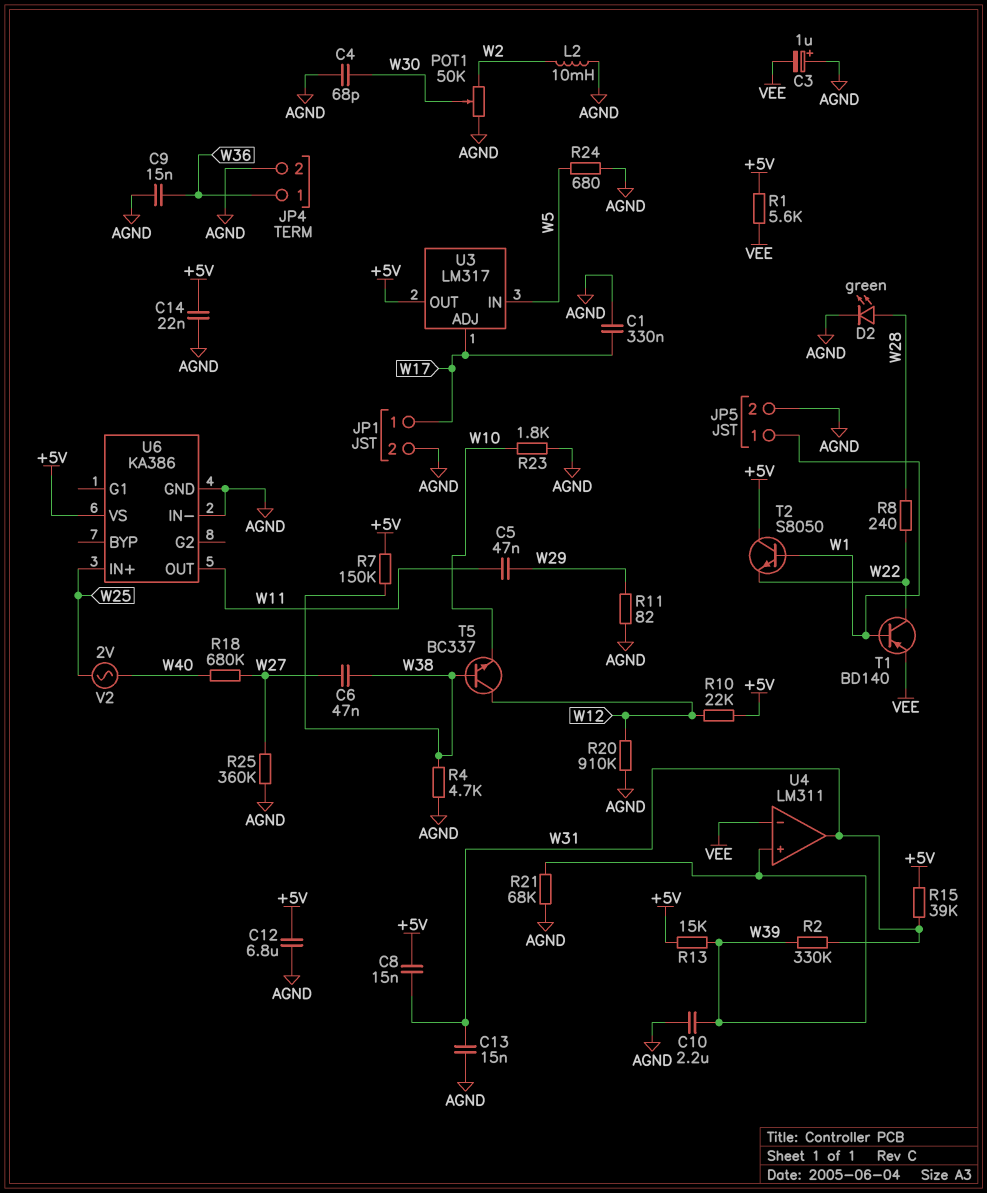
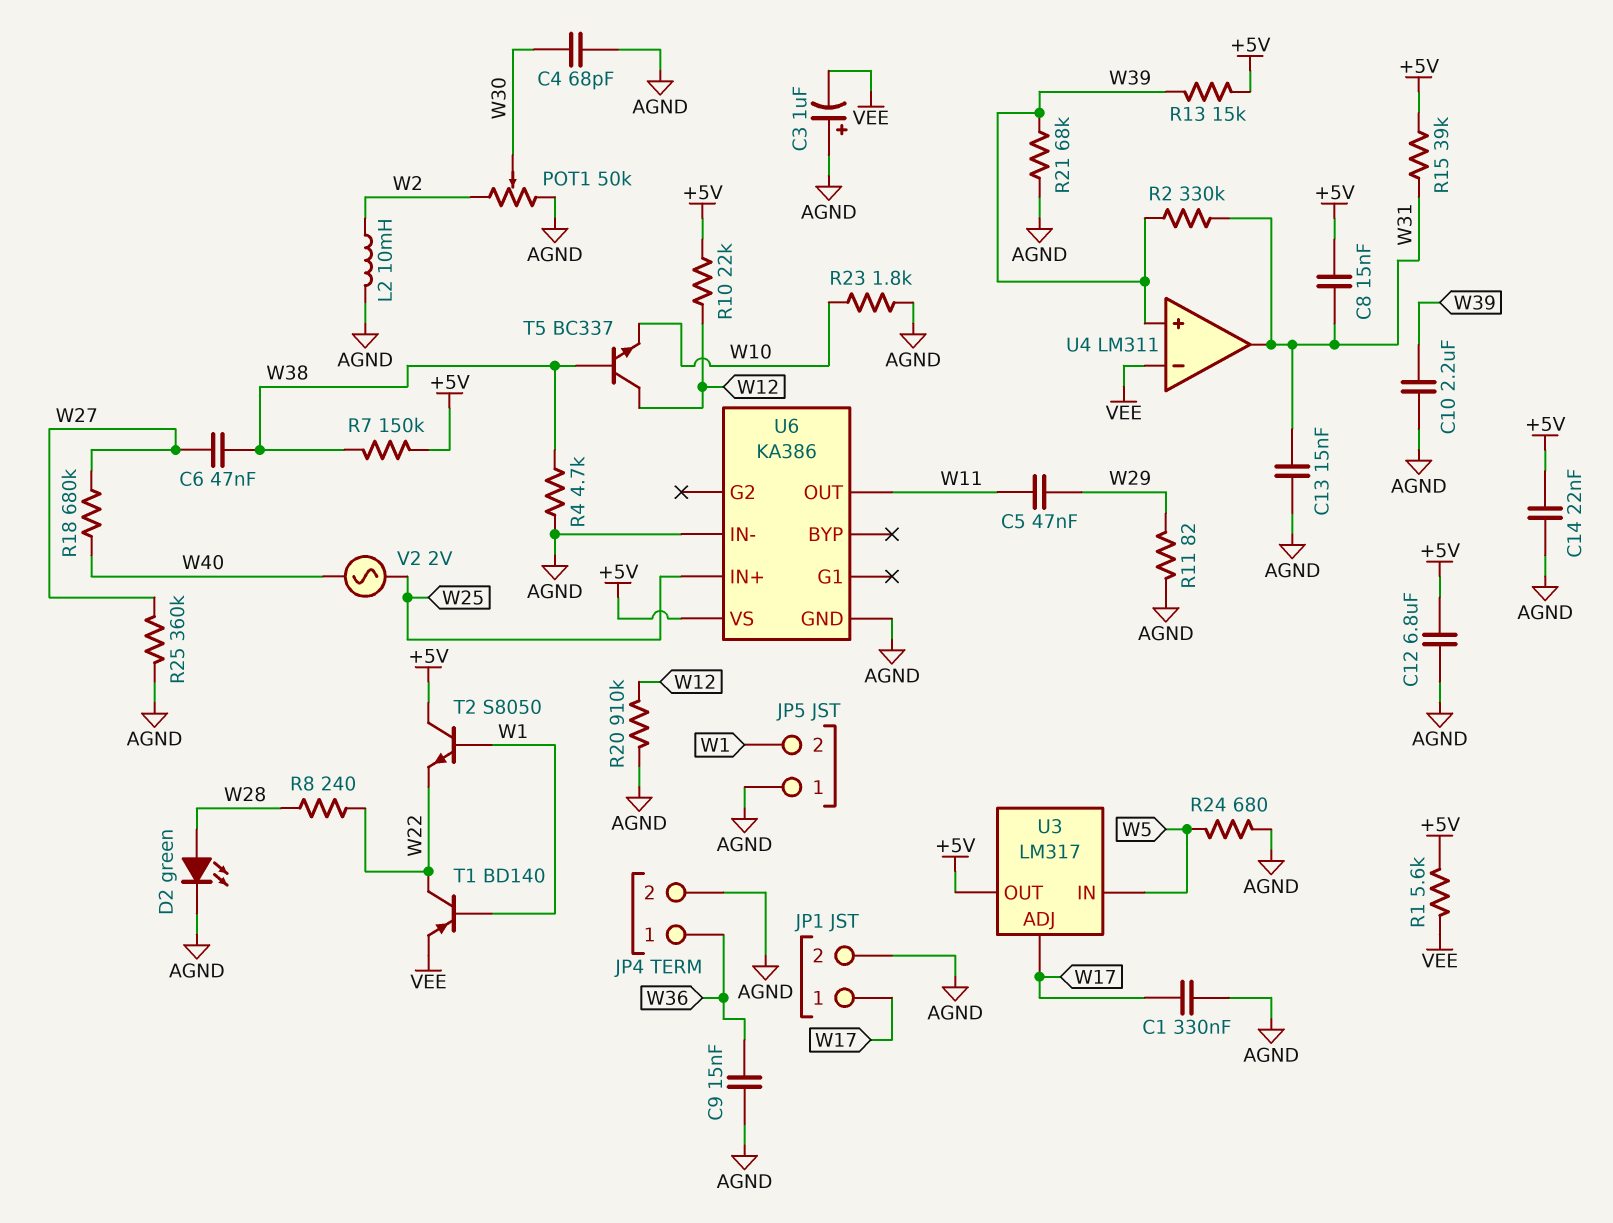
JP5 pin 1: W1 -> AGND
JP5 pin 2: AGND -> W1

